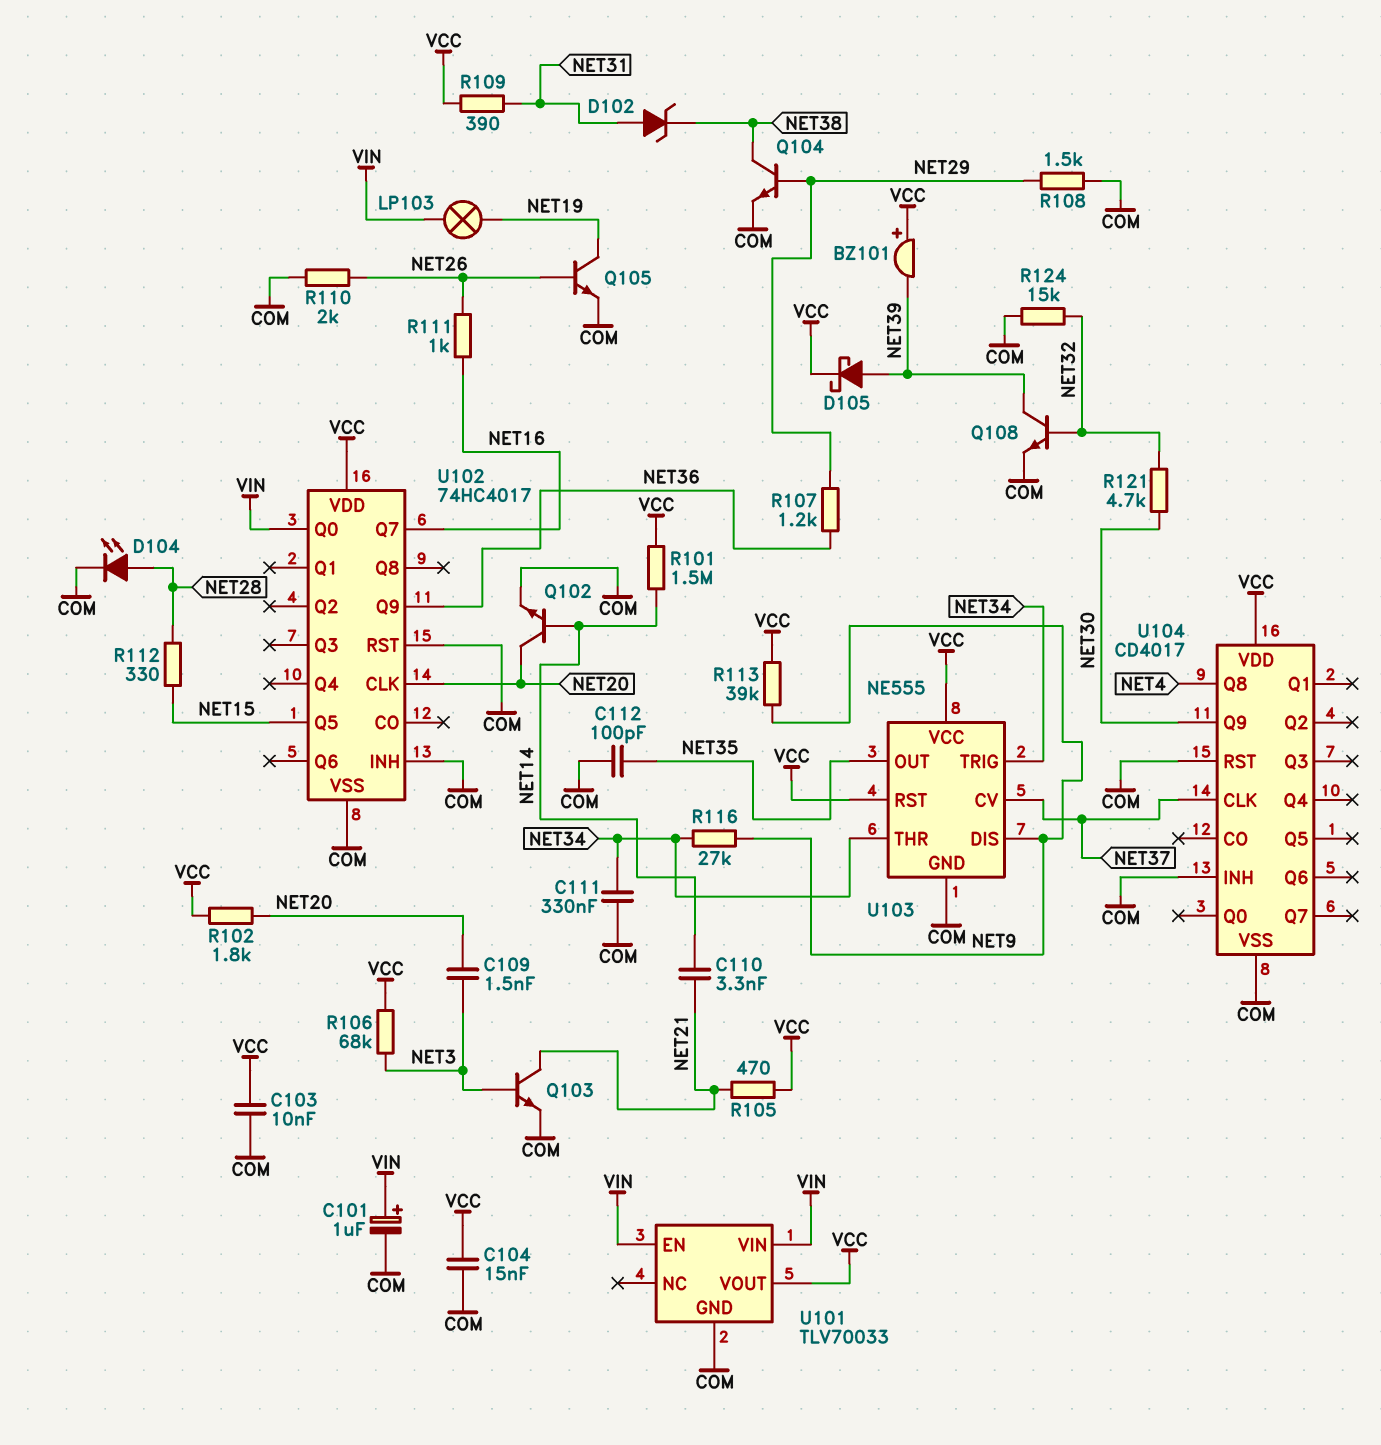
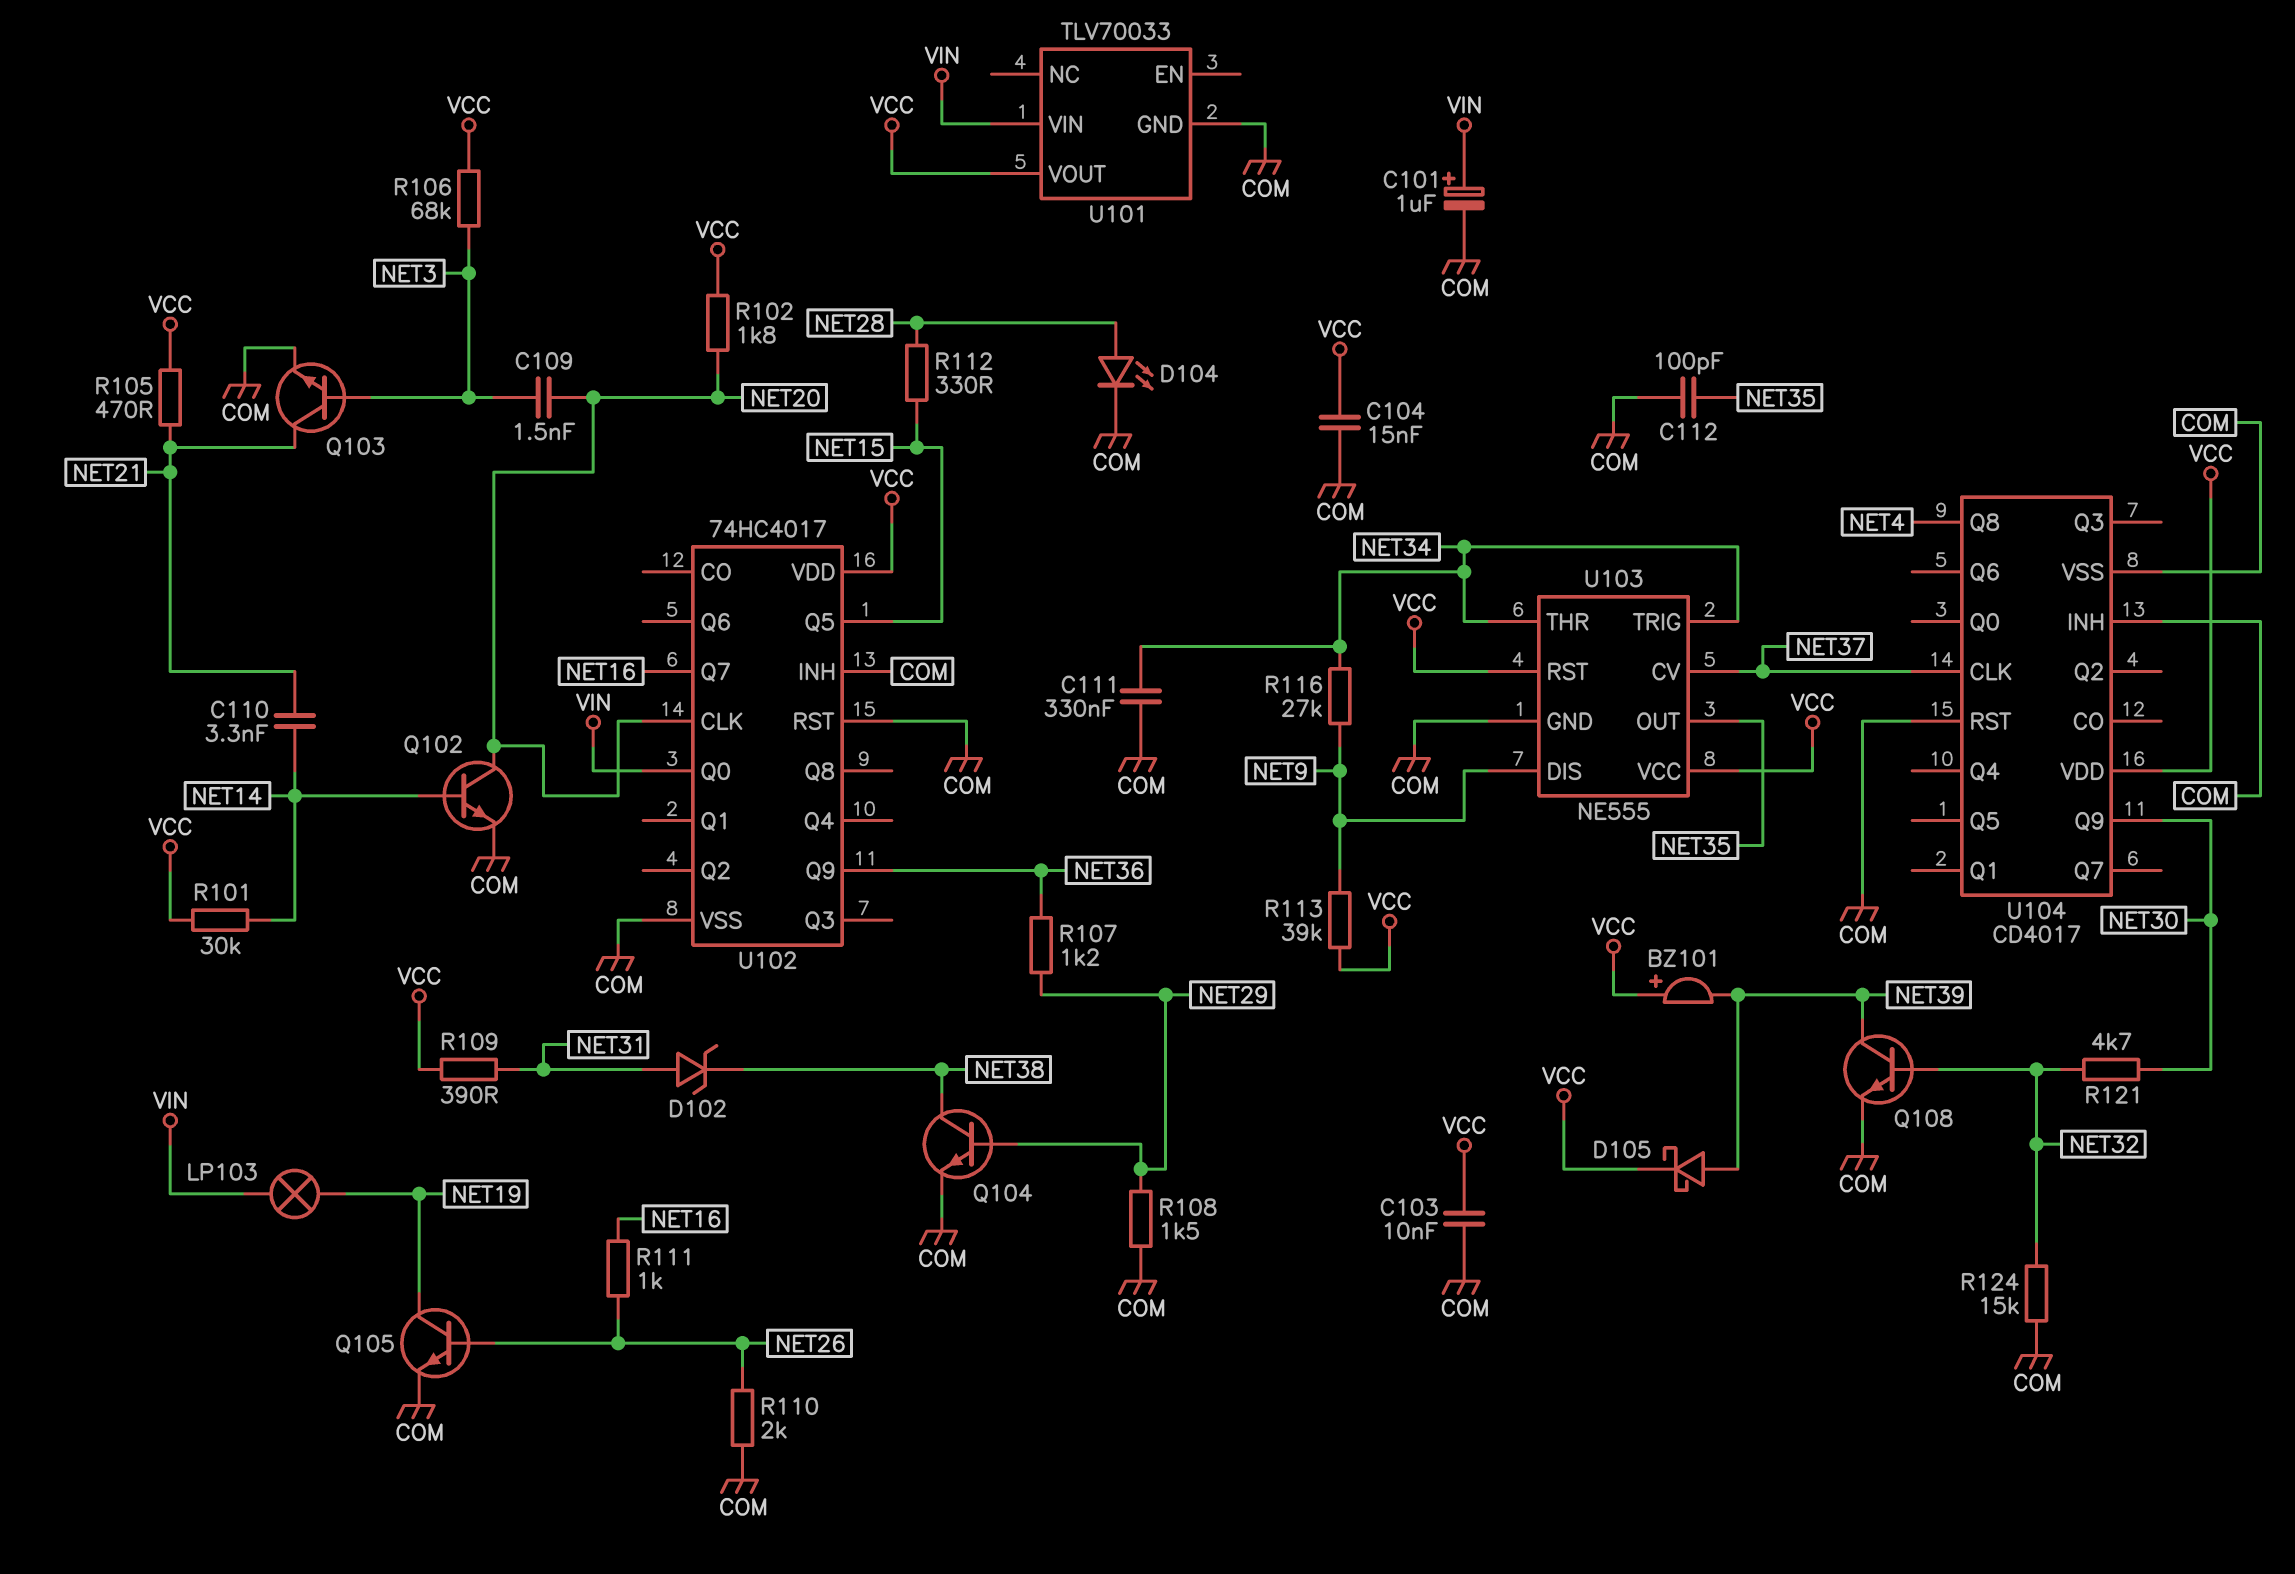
R101: 1.5M (NET14, VCC) -> 30k (NET14, VCC)
U101 pin EN: VIN -> none

